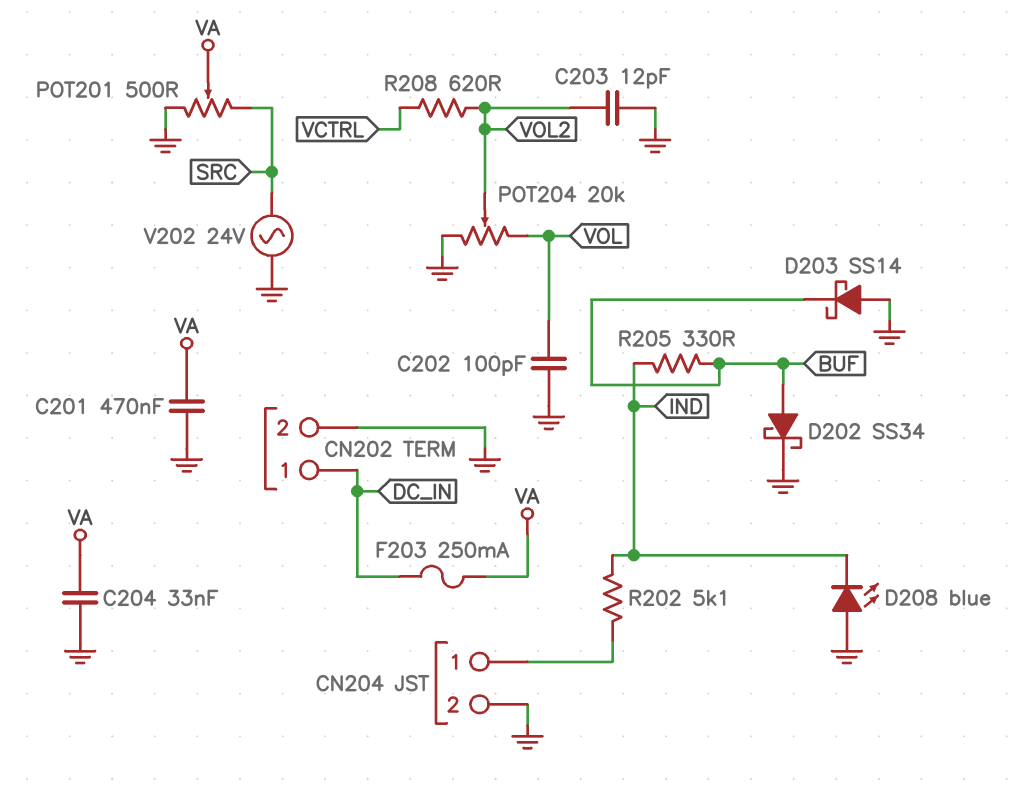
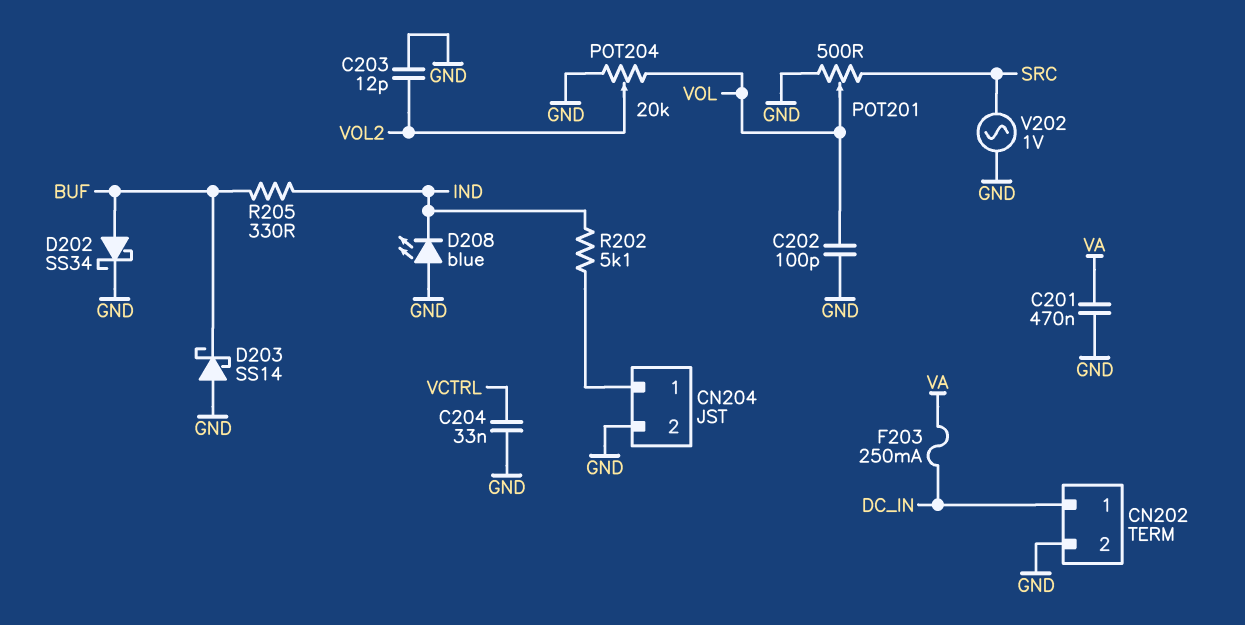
C204: 33nF (GND, VA) -> 33nF (GND, VCTRL)
POT201: 500 (GND, SRC, wiper VA) -> 500 (GND, SRC, wiper VOL)
R208: 620 (VCTRL, VOL2) -> none
V202: AC 24V (GND, SRC) -> AC 1V (GND, SRC)

